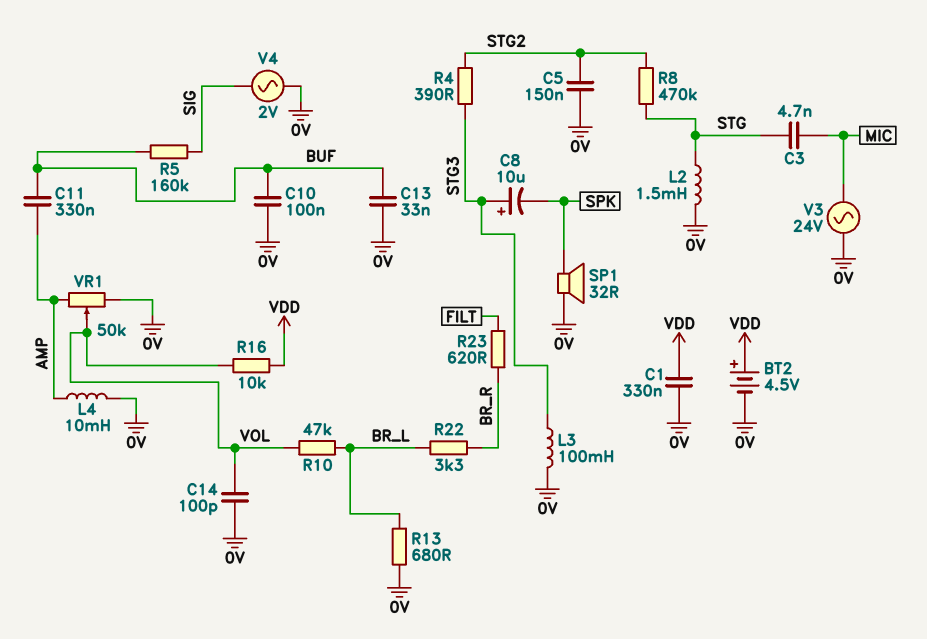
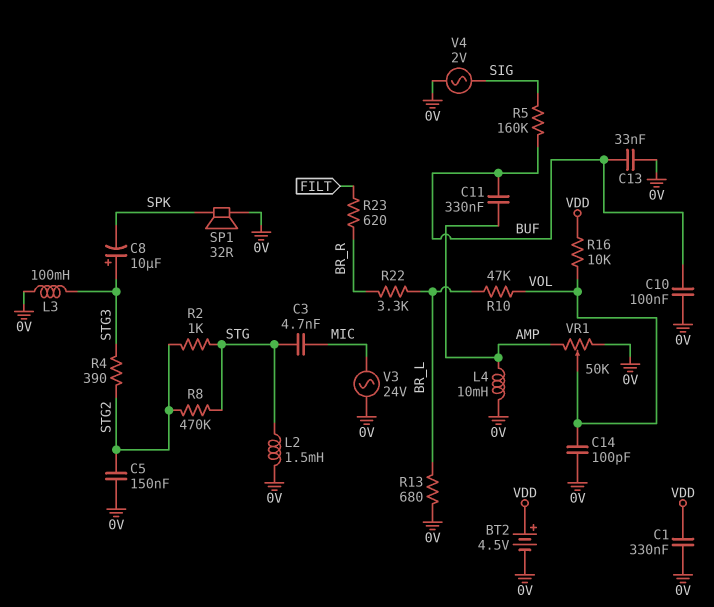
R2: none -> 1k (STG, STG2)

